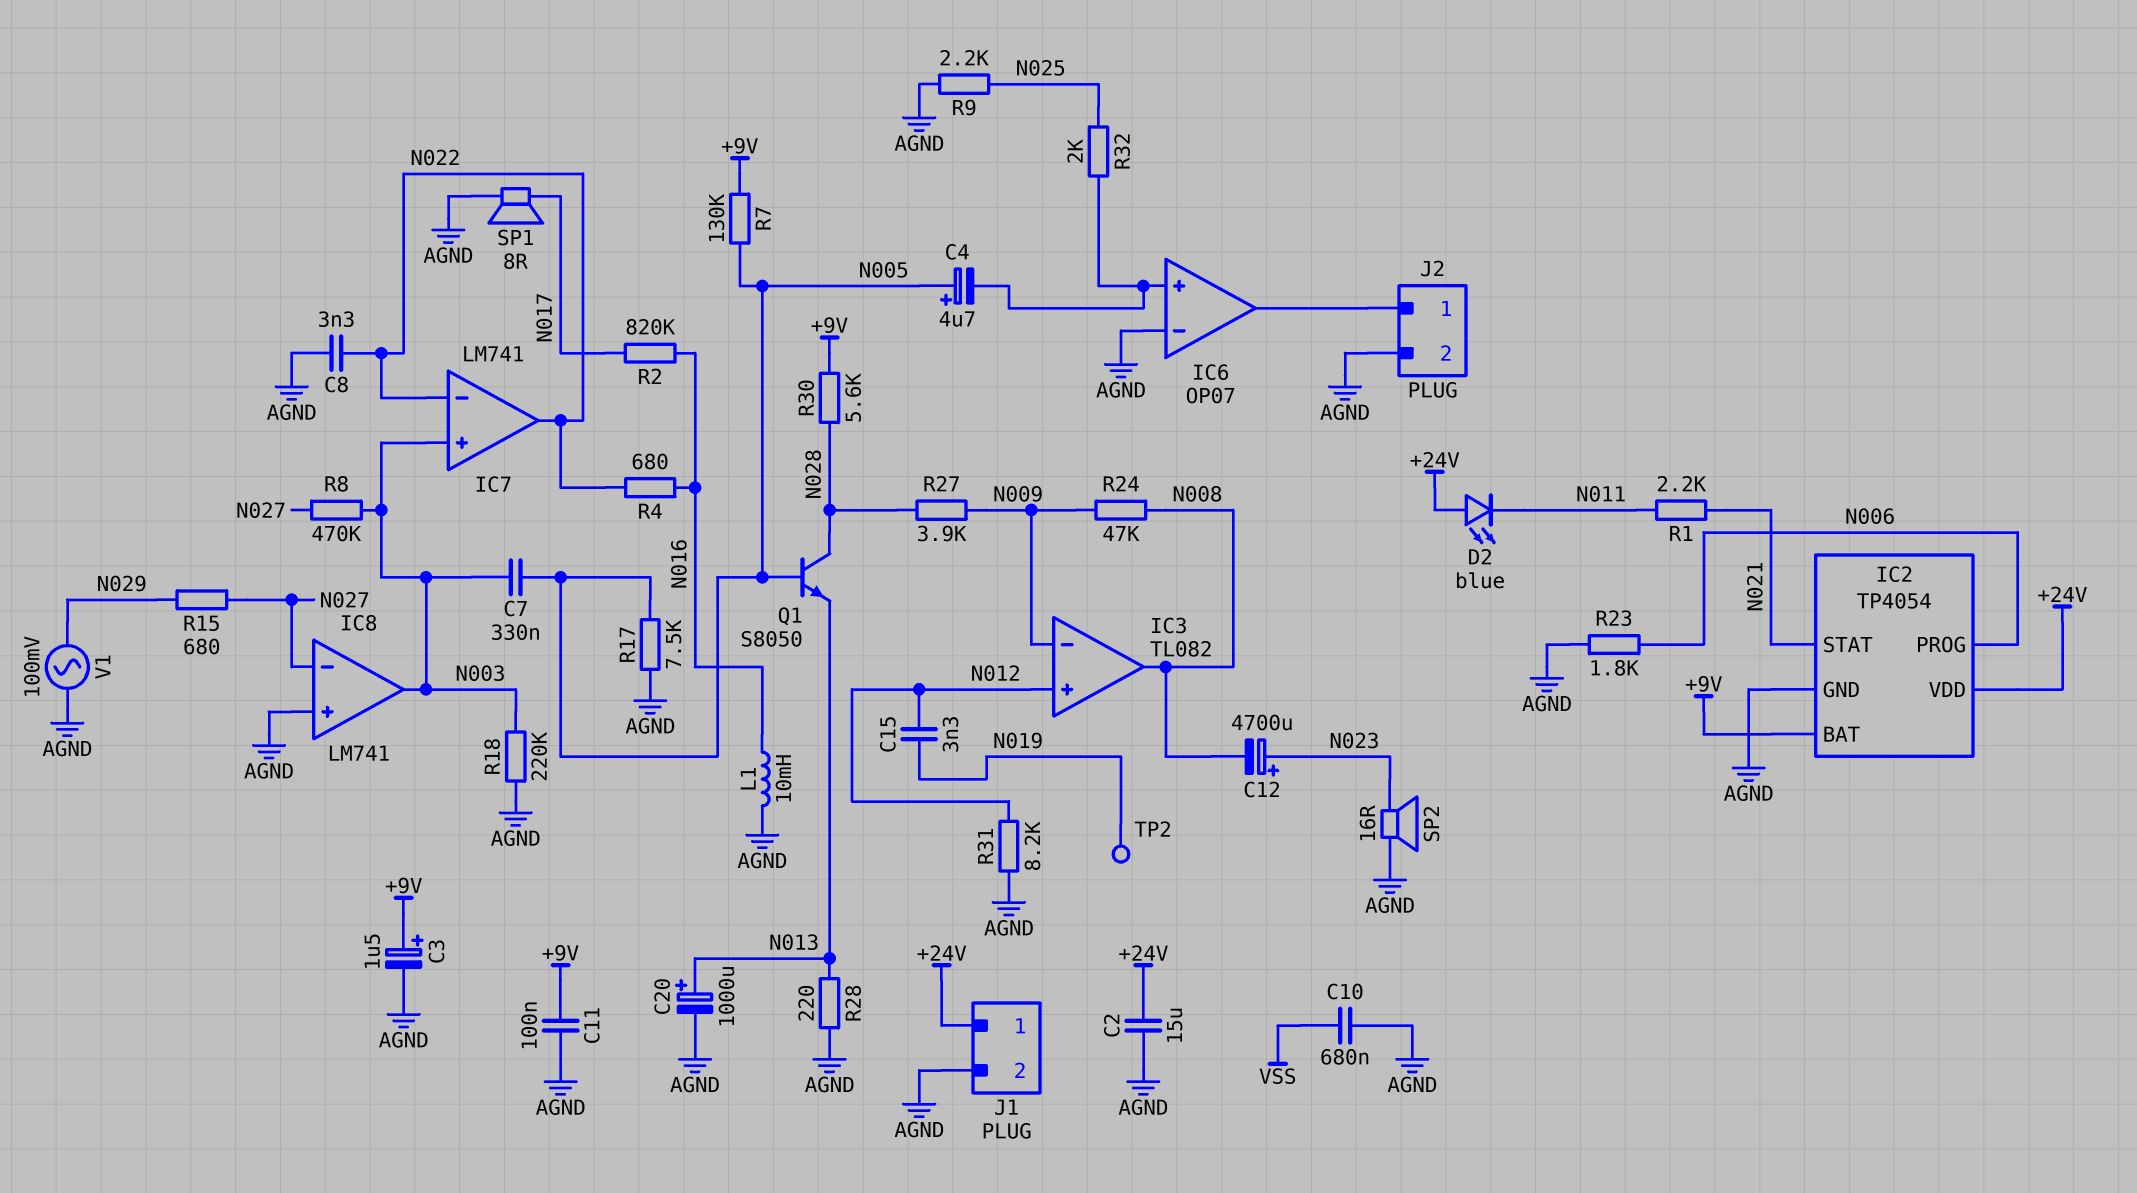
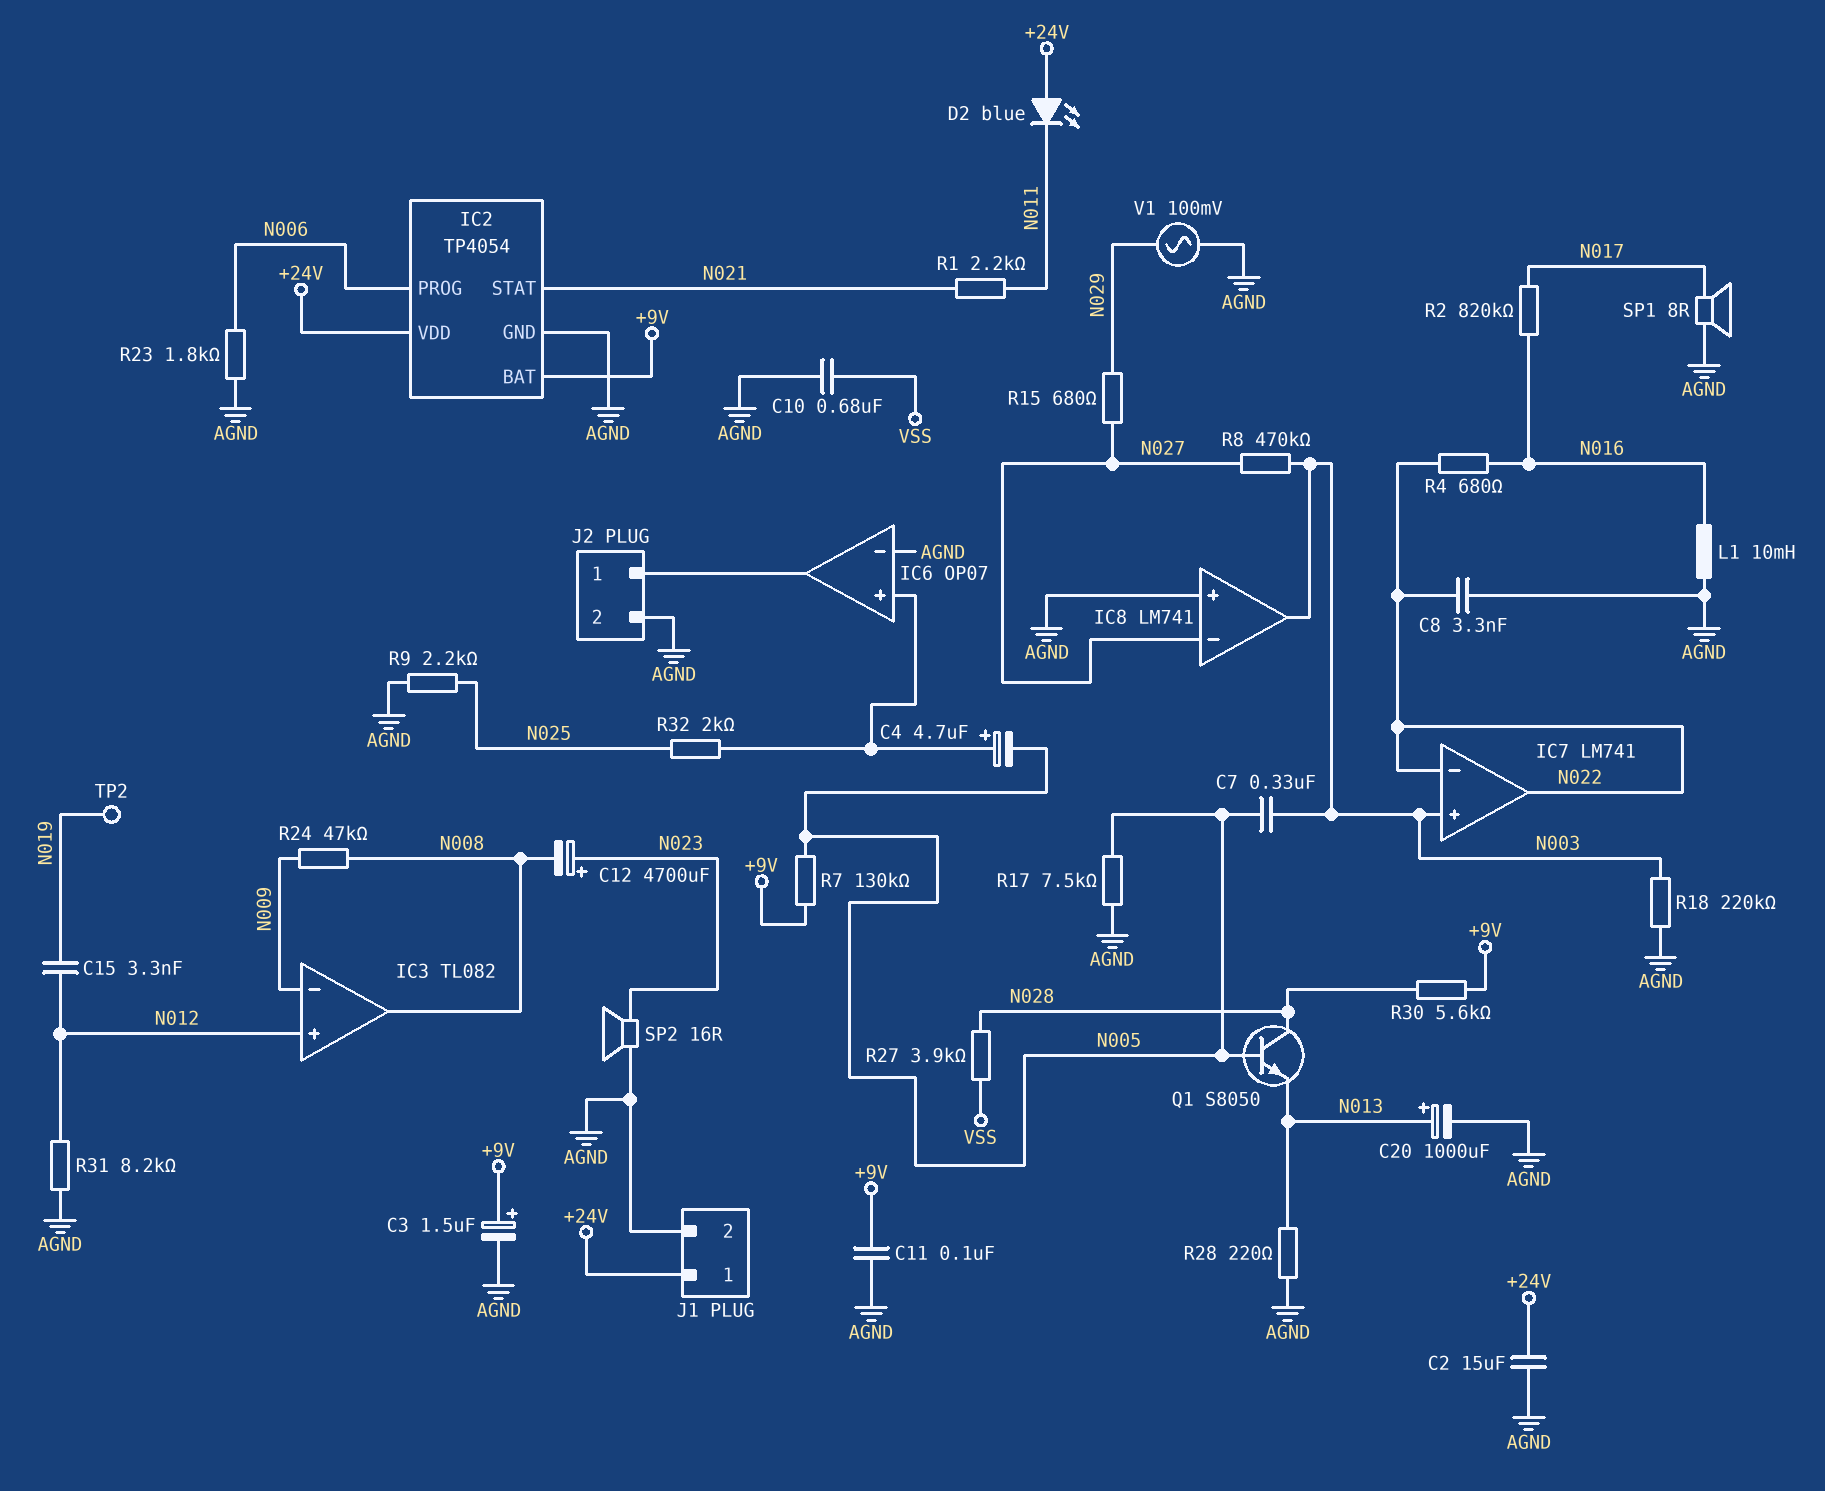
C4: 4.7uF (plus N005, minus IC6/in+) -> 4.7uF (plus IC6/in+, minus N005)
R27: 3.9k (N009, N028) -> 3.9k (N028, VSS)

